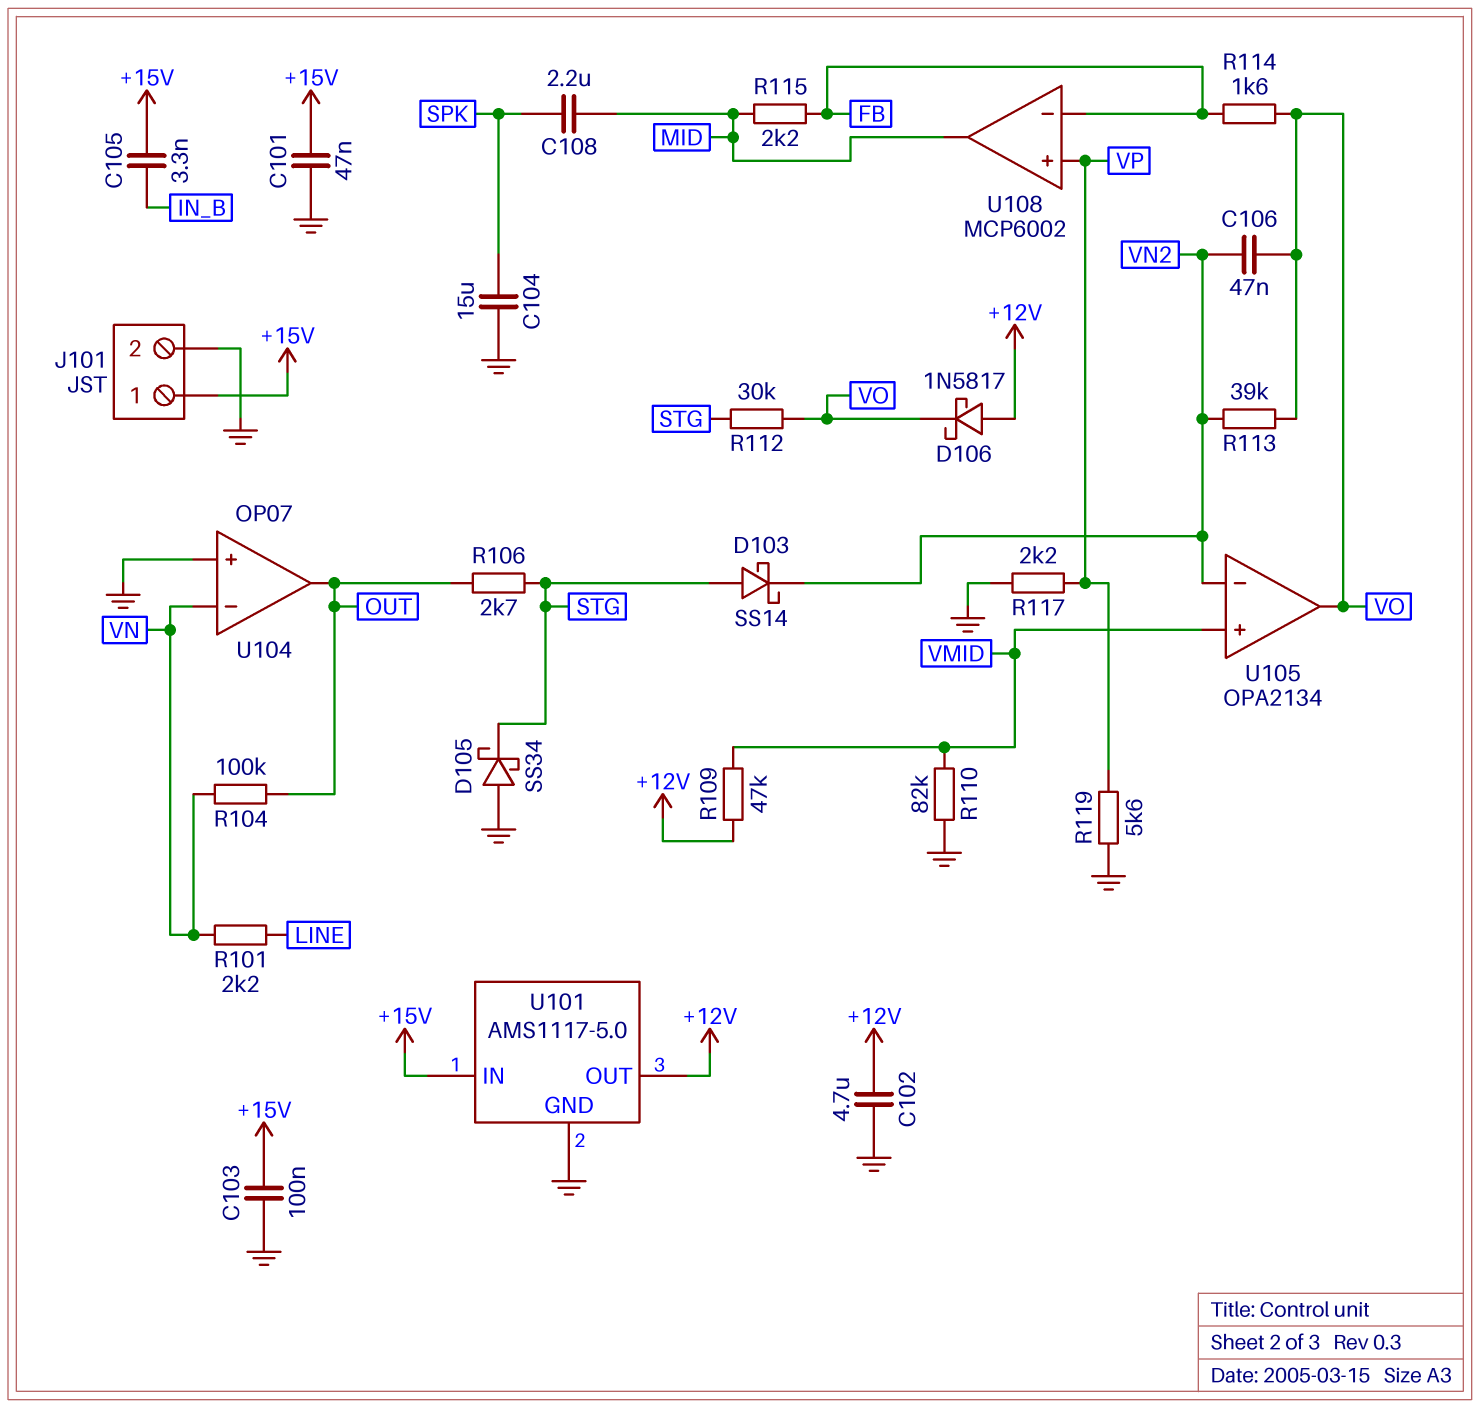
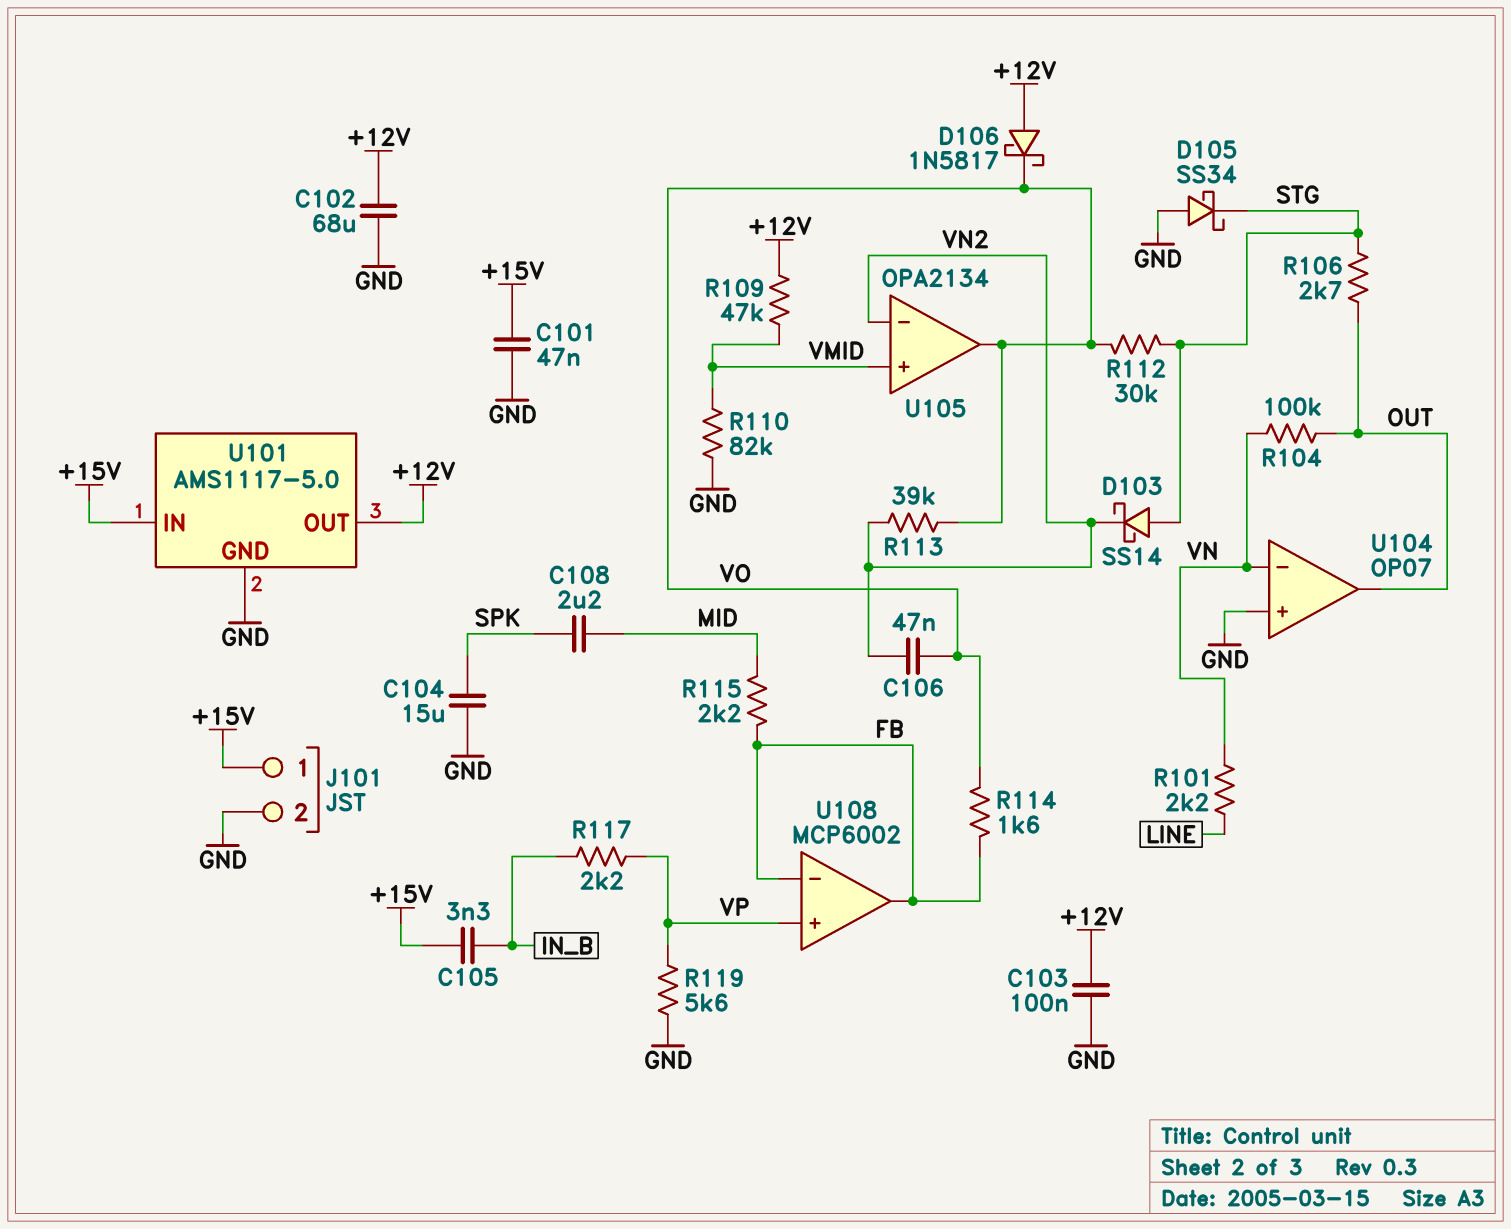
C102: 4.7uF (+12V, GND) -> 68uF (+12V, GND)
C103: 100nF (+15V, GND) -> 100nF (+12V, GND)
R117: 2.2k (GND, VP) -> 2.2k (IN_B, VP)
U108 pin out: MID -> FB

